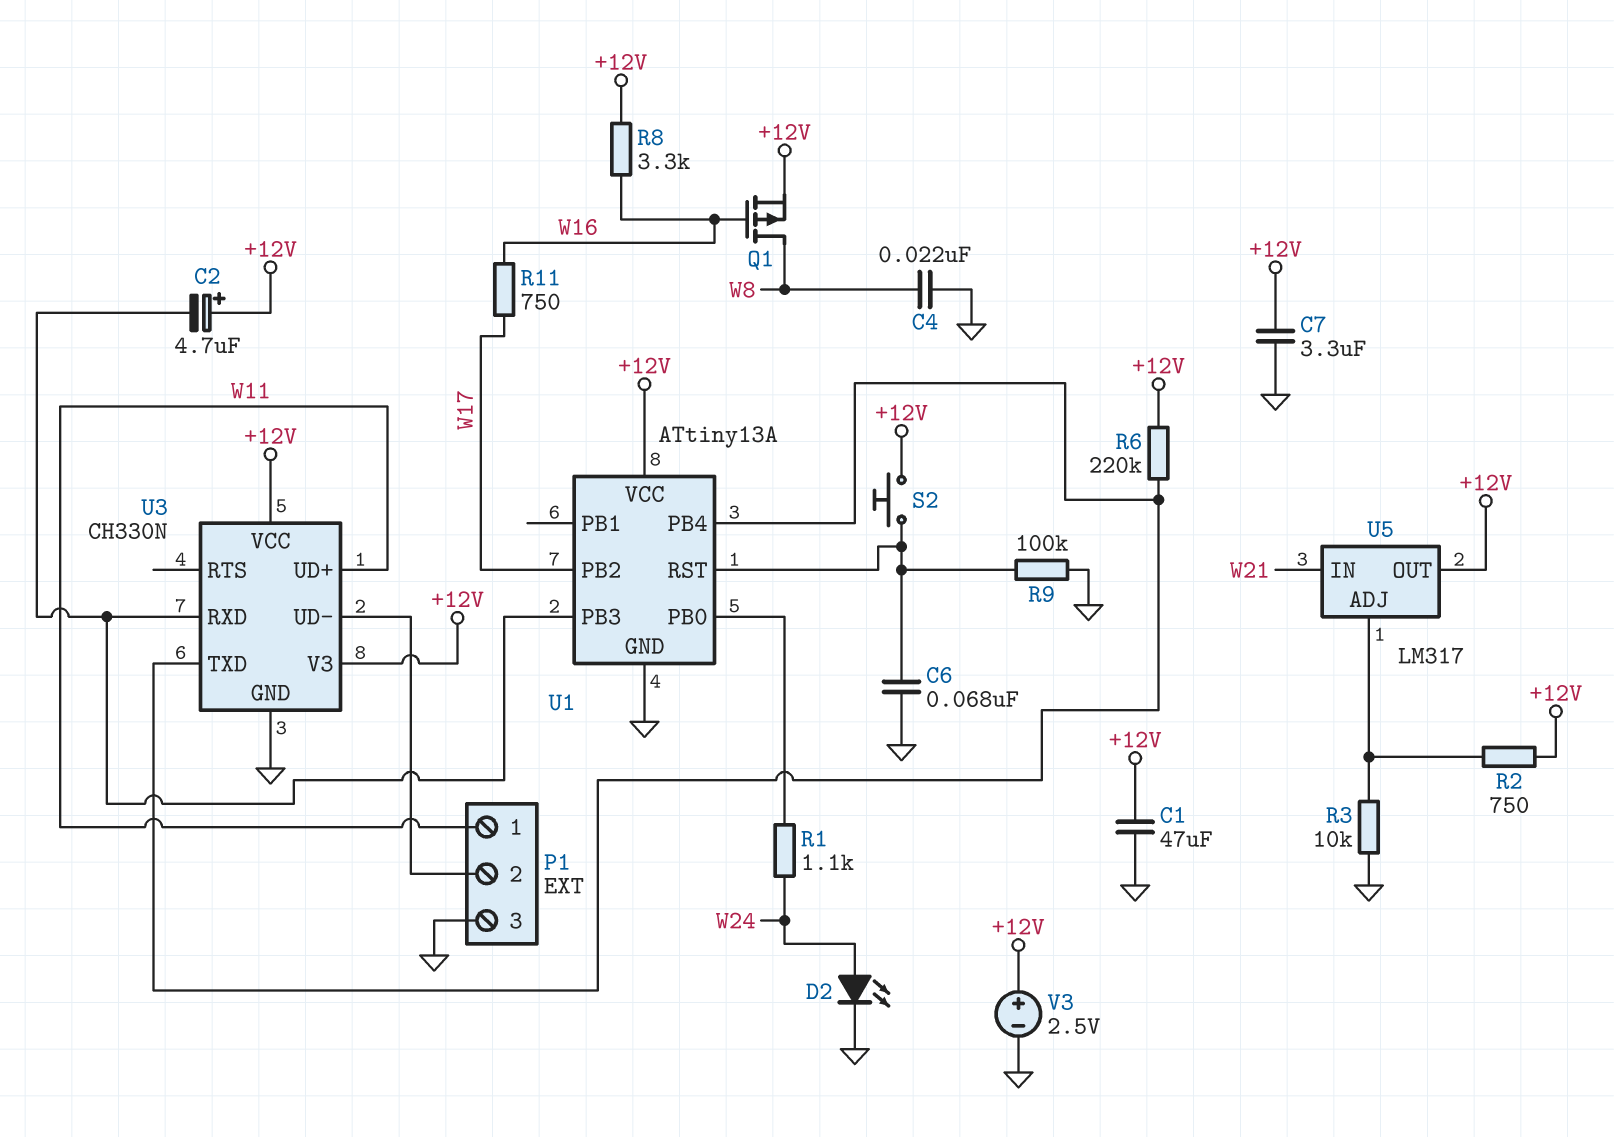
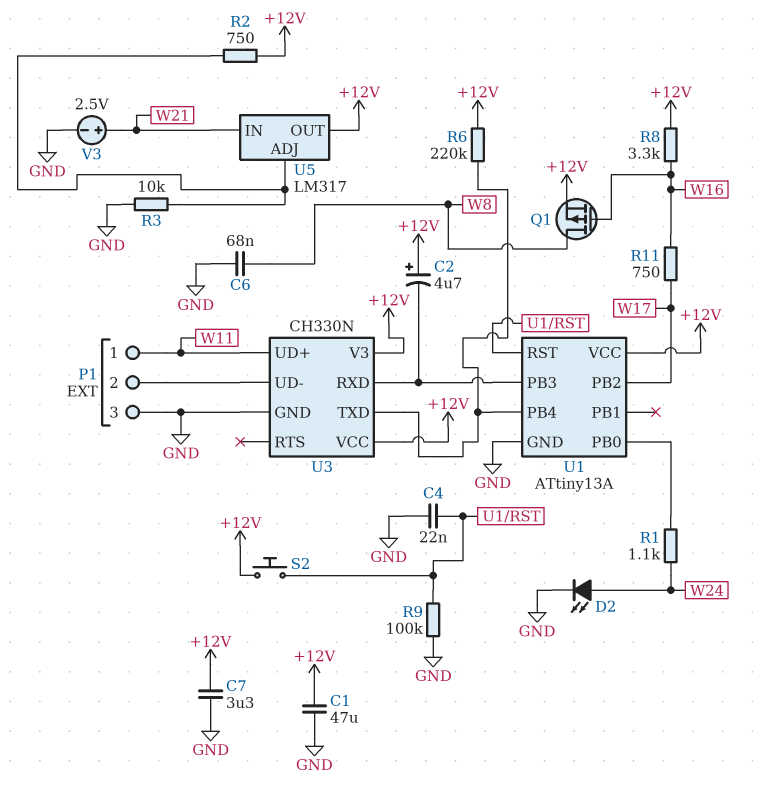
C4: 22nF (GND, W8) -> 22nF (GND, U1/RST)
C6: 68nF (GND, U1/RST) -> 68nF (GND, W8)
V3: 2.5V (plus +12V, minus GND) -> 2.5V (plus W21, minus GND)

